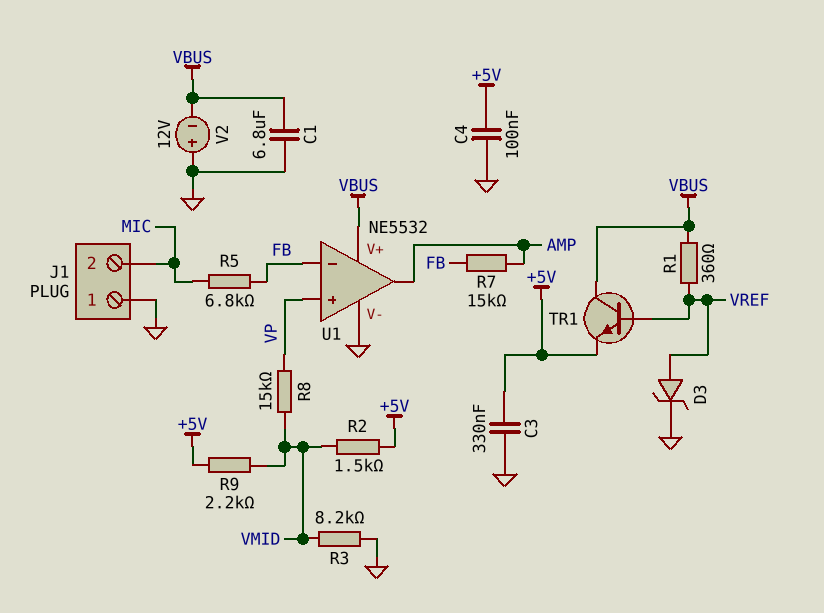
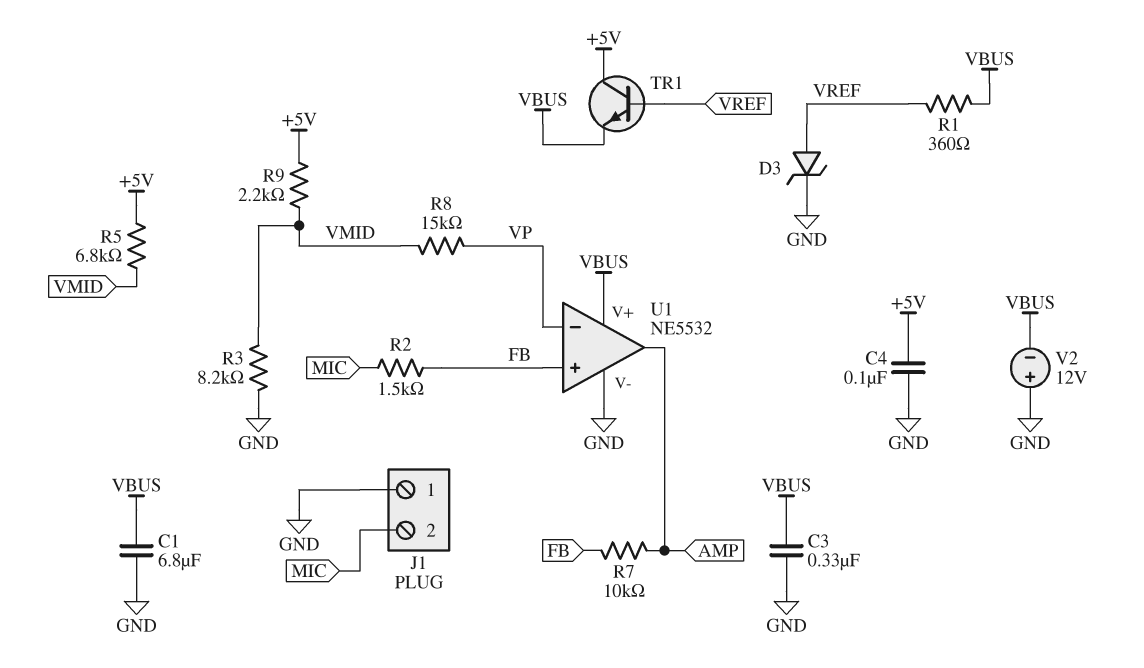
C3: 330nF (+5V, GND) -> 330nF (GND, VBUS)
R2: 1.5k (+5V, VMID) -> 1.5k (FB, MIC)
R5: 6.8k (FB, MIC) -> 6.8k (+5V, VMID)
R7: 15k (AMP, FB) -> 10k (AMP, FB)
TR1: NPN (B VREF, C VBUS, E +5V) -> NPN (B VREF, C +5V, E VBUS)
U1 pin in+: VP -> FB
U1 pin in-: FB -> VP

